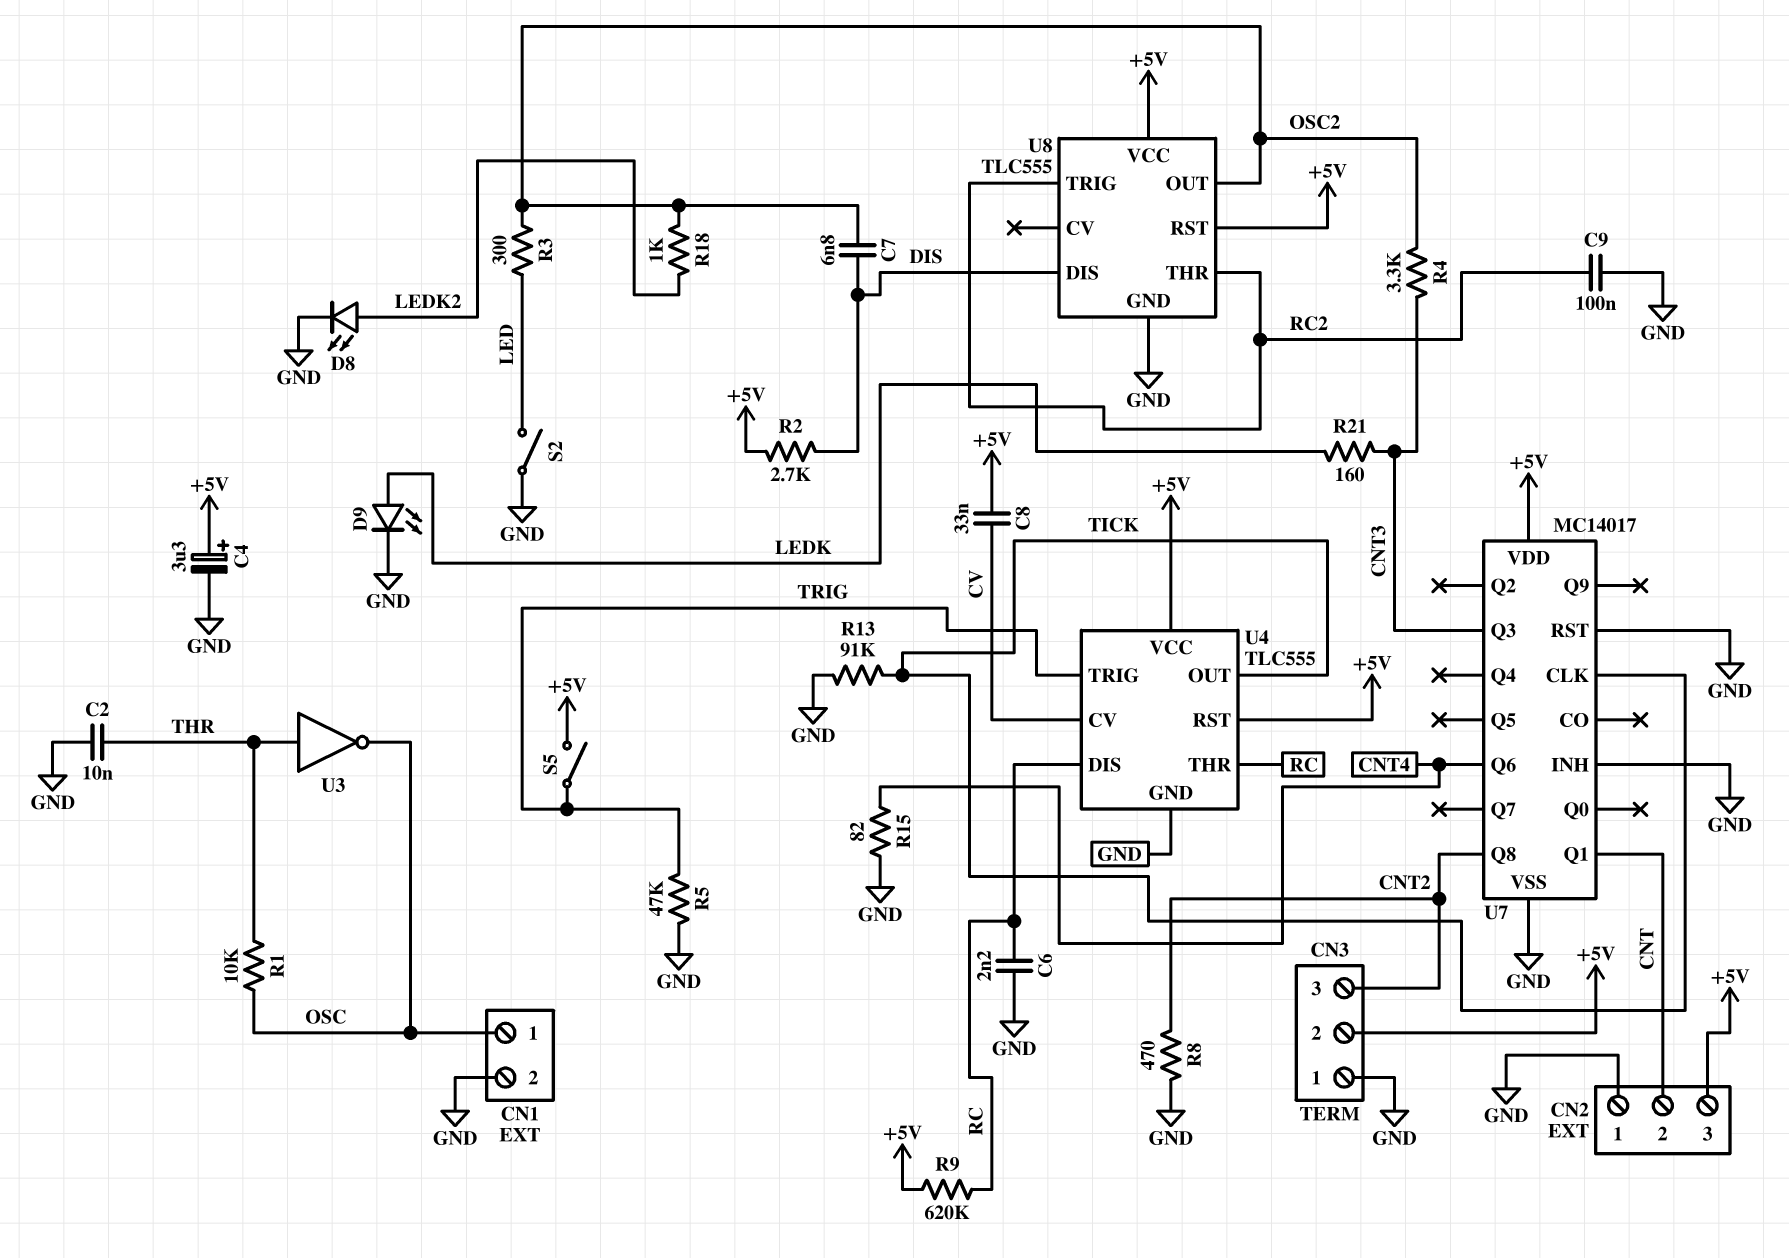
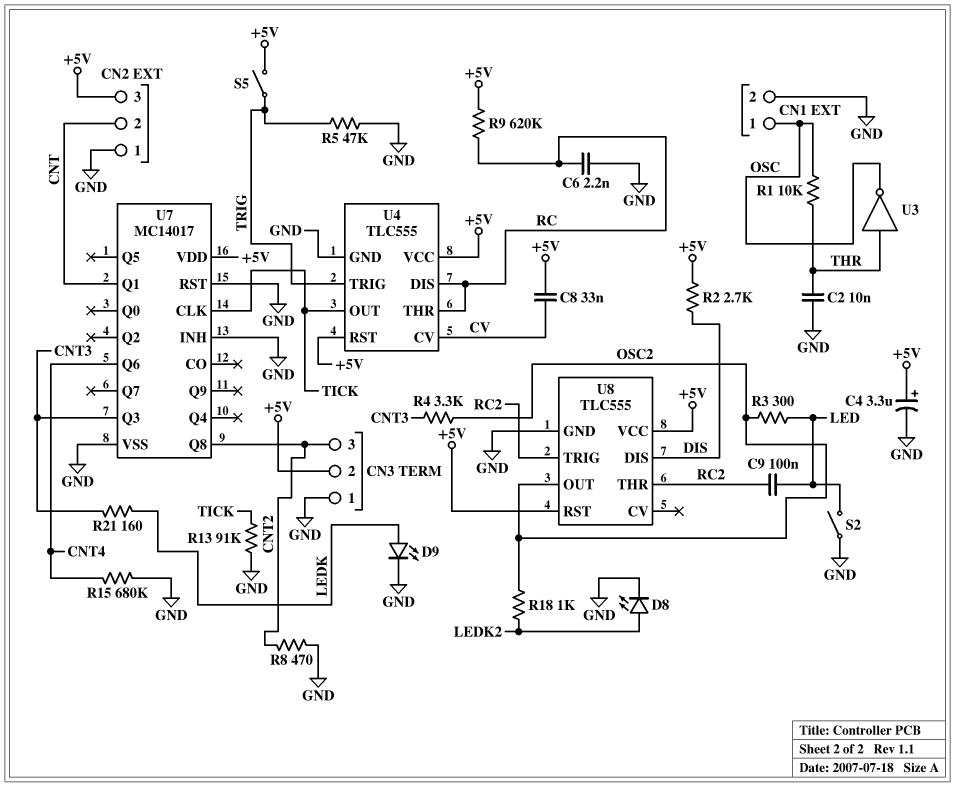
C7: 6.8nF (DIS, OSC2) -> none
C9: 100nF (GND, RC2) -> 100nF (LED, RC2)
R15: 82 (CNT4, GND) -> 680k (CNT4, GND)

